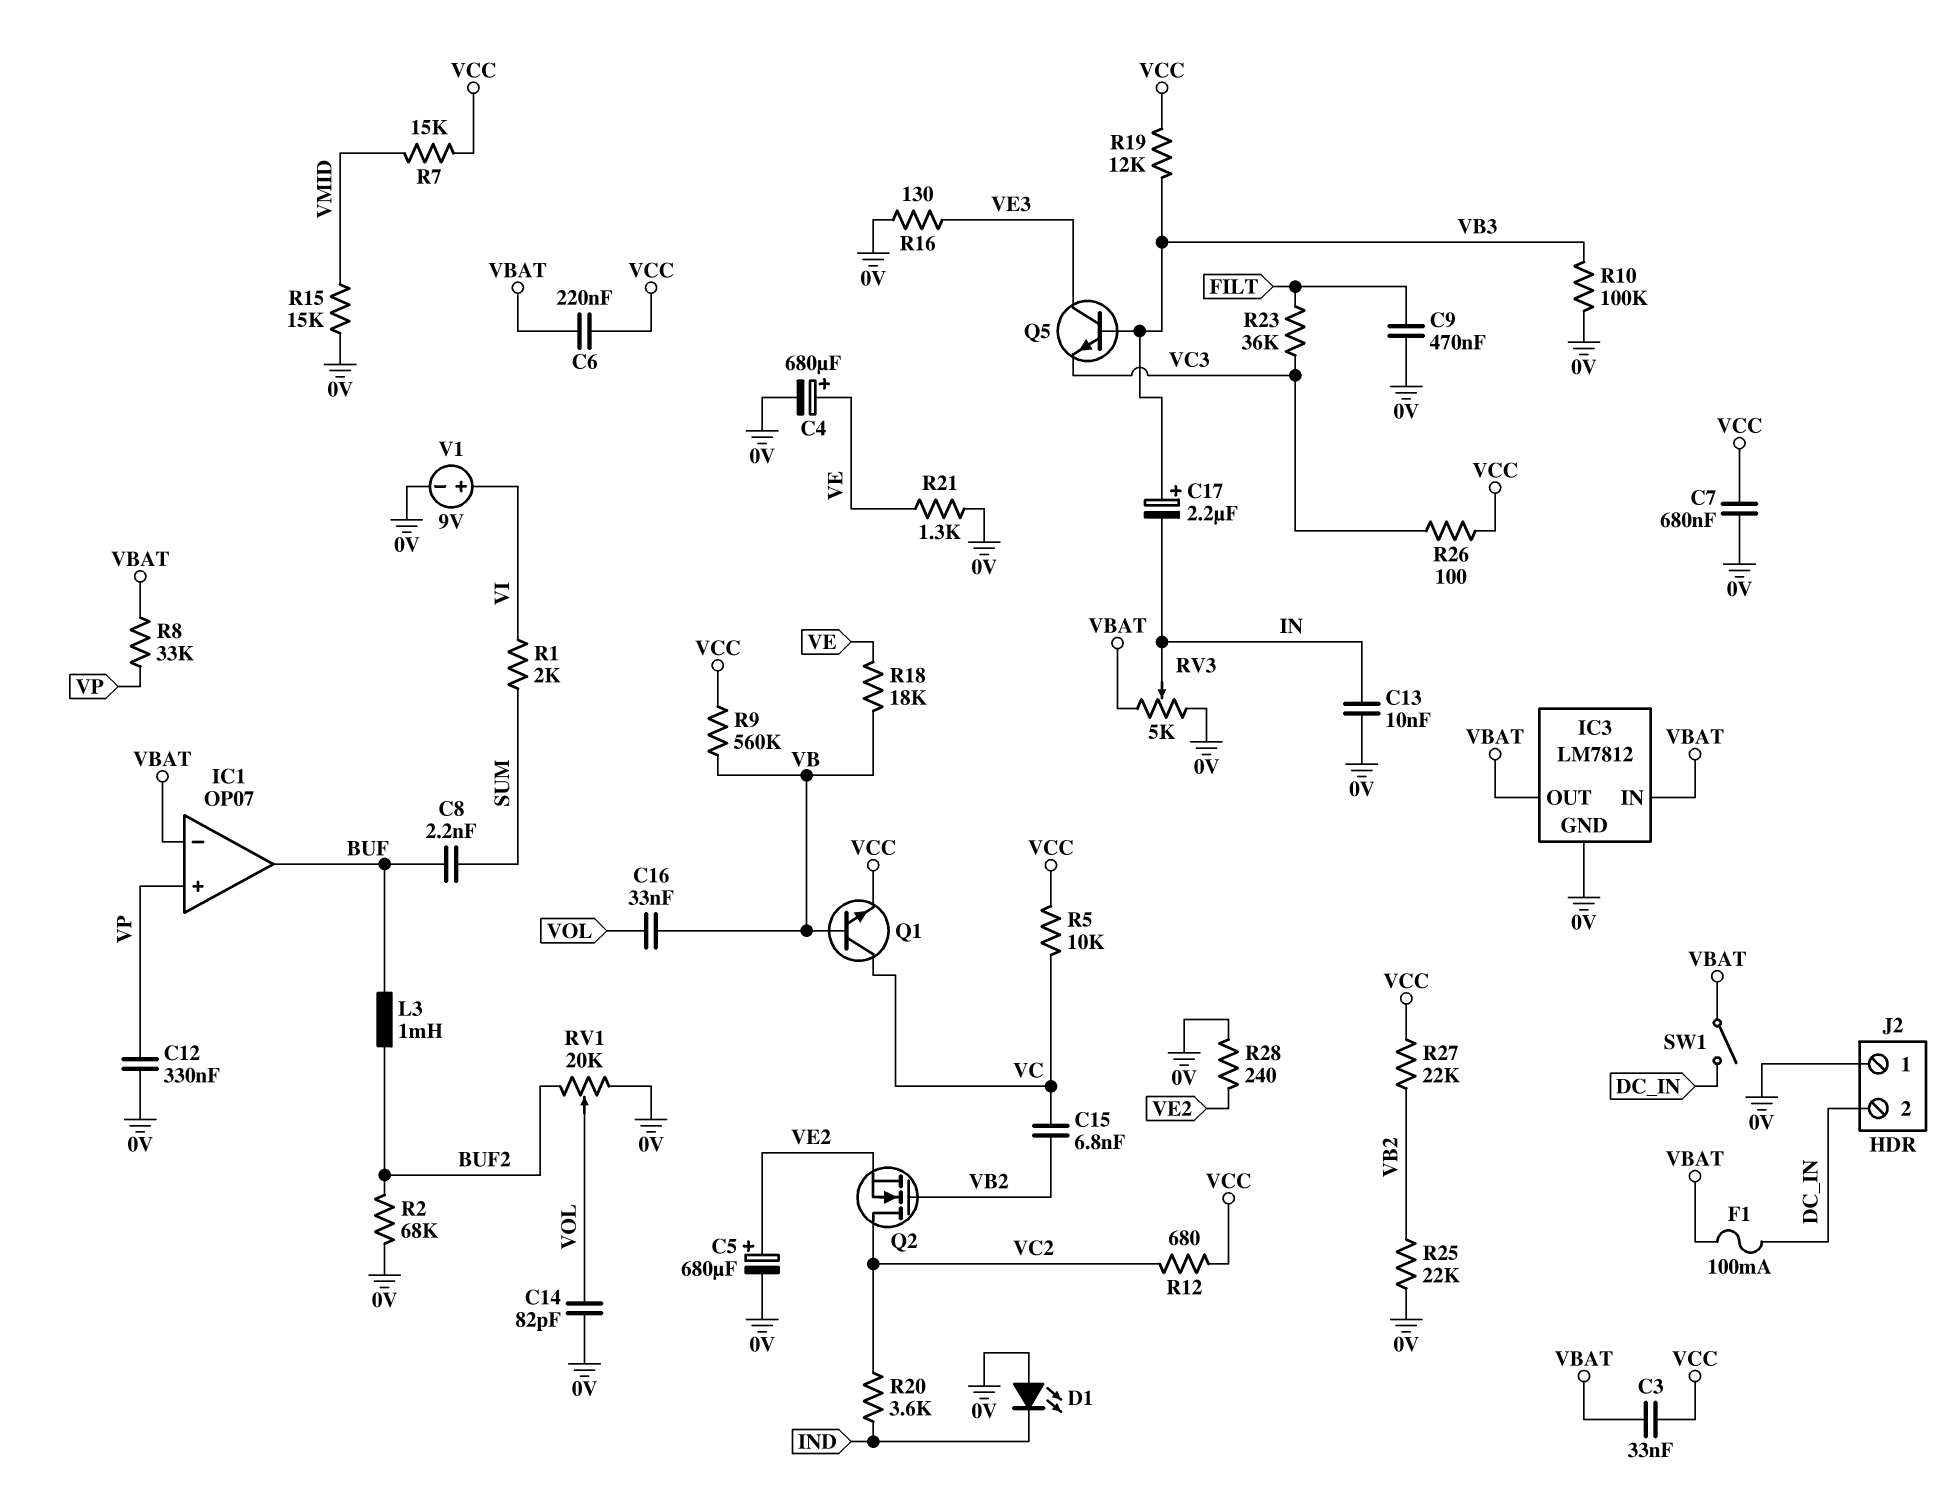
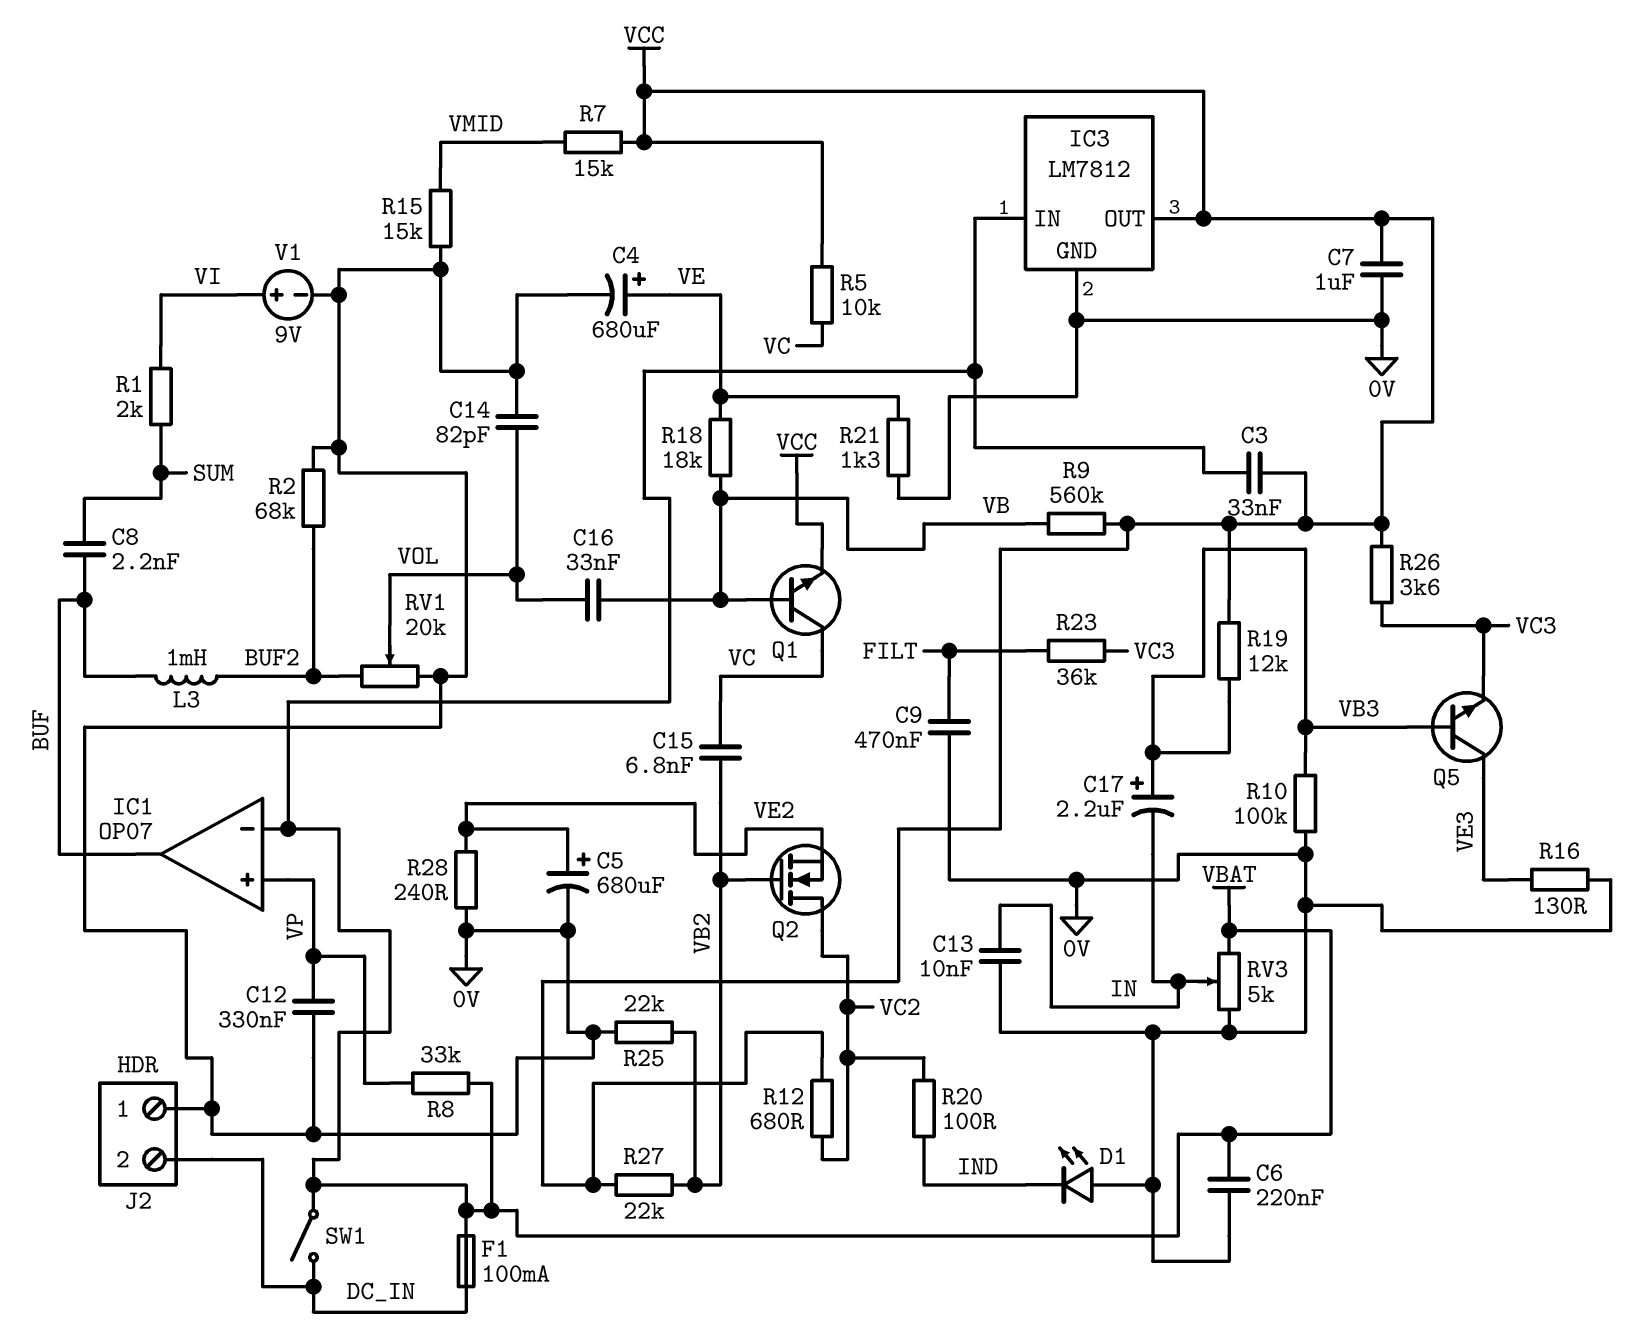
C6: 220nF (VBAT, VCC) -> 220nF (0V, VBAT)
C7: 680nF (0V, VCC) -> 1uF (0V, VCC)
IC3 pin OUT: VBAT -> VCC
R20: 3.6k (IND, VC2) -> 100 (IND, VC2)
R26: 100 (VC3, VCC) -> 3.6k (VC3, VCC)

